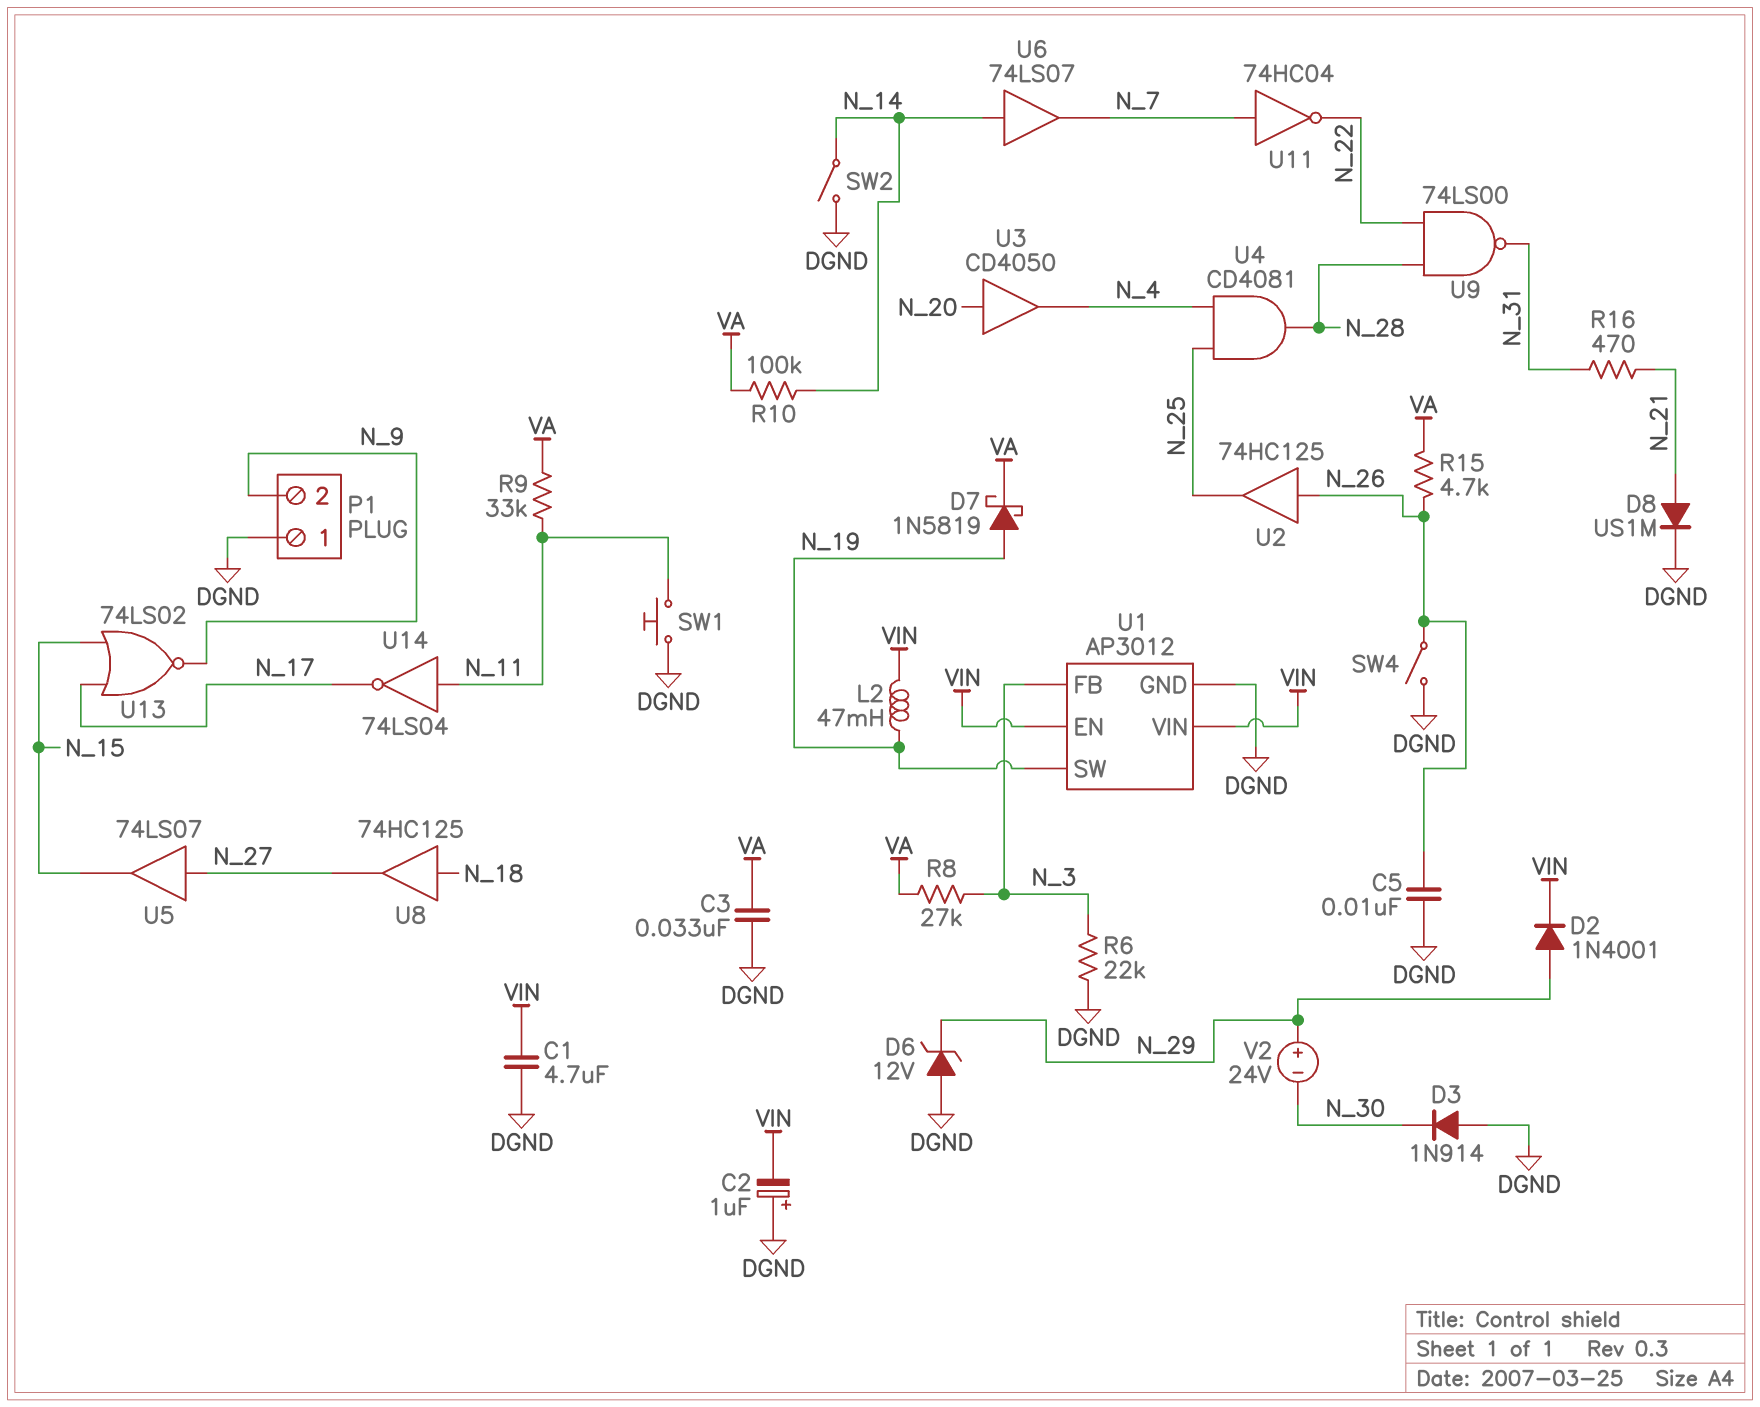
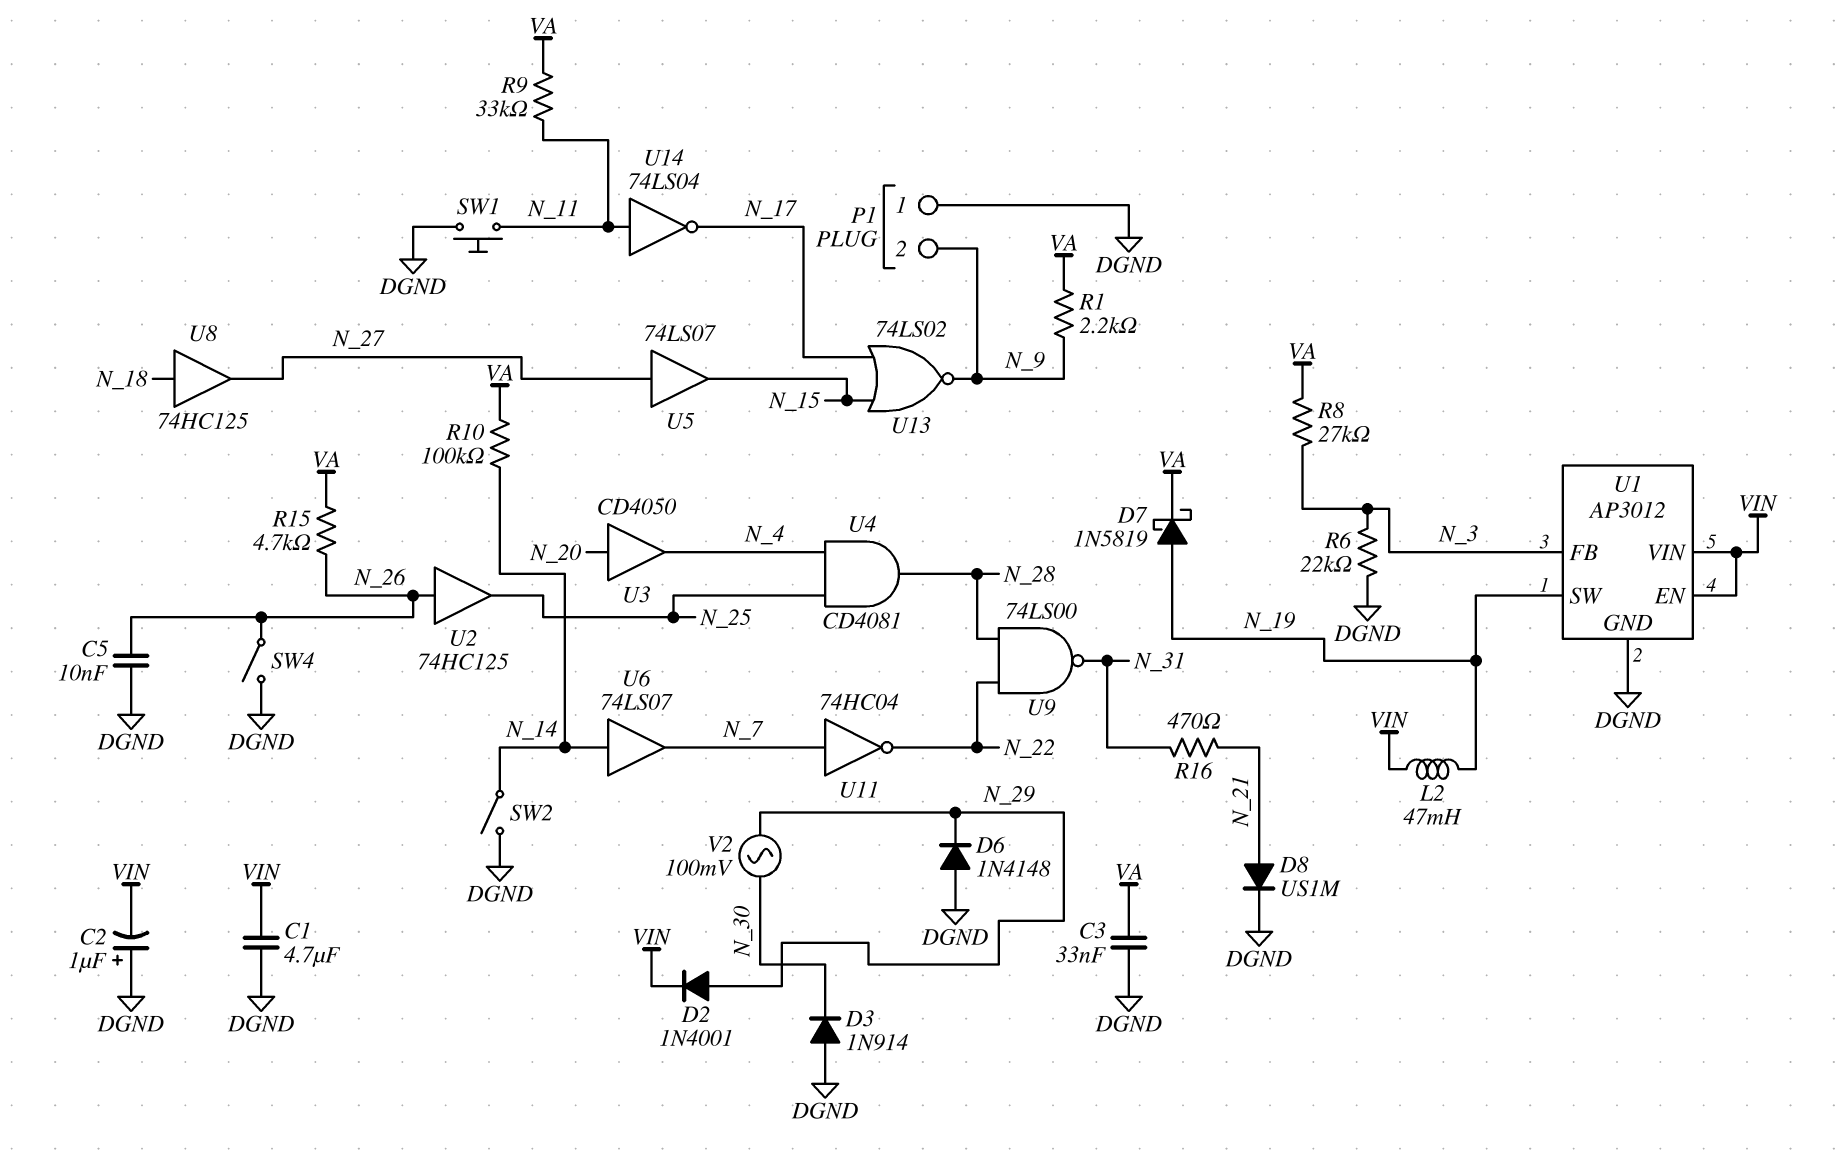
D6: zener 12V (A DGND, K N_29) -> diode 1N4148 (A DGND, K N_29)
R1: none -> 2.2k (N_9, VA)
V2: 24V (plus N_29, minus N_30) -> AC 100mV (N_29, N_30)

